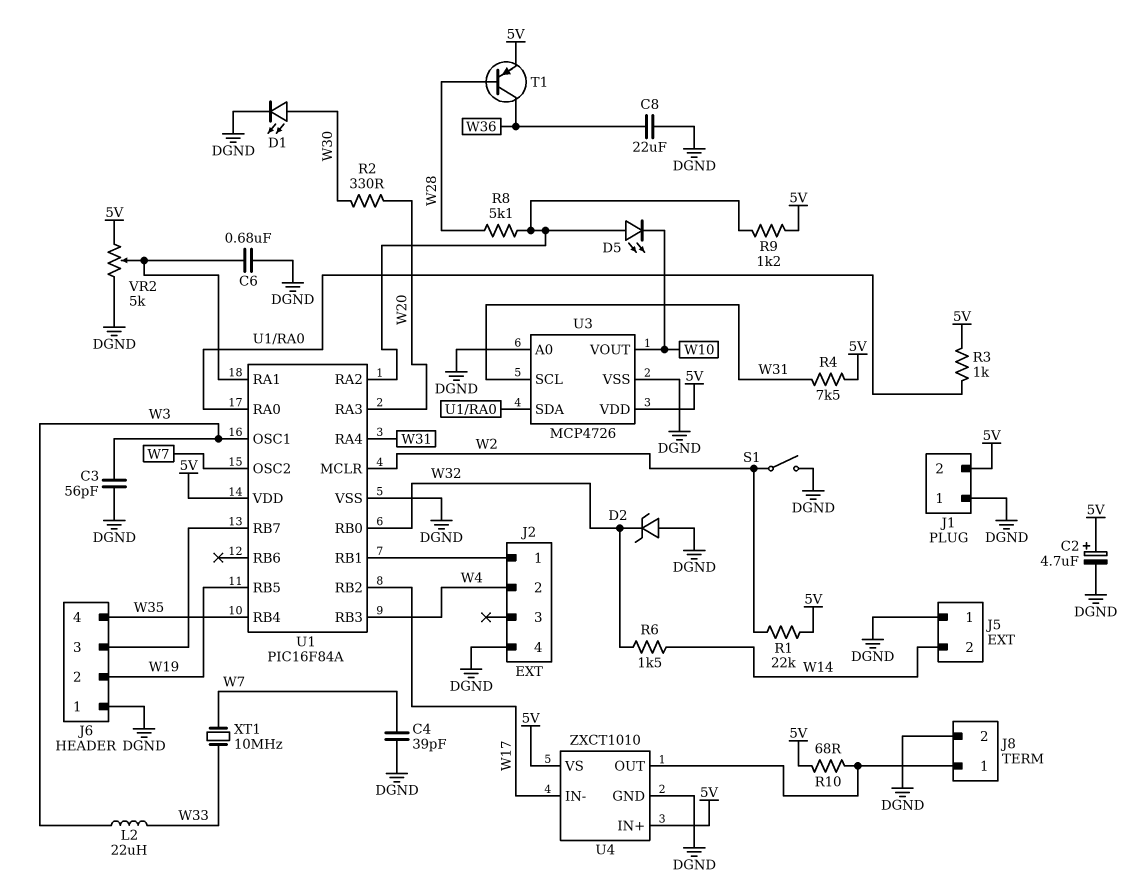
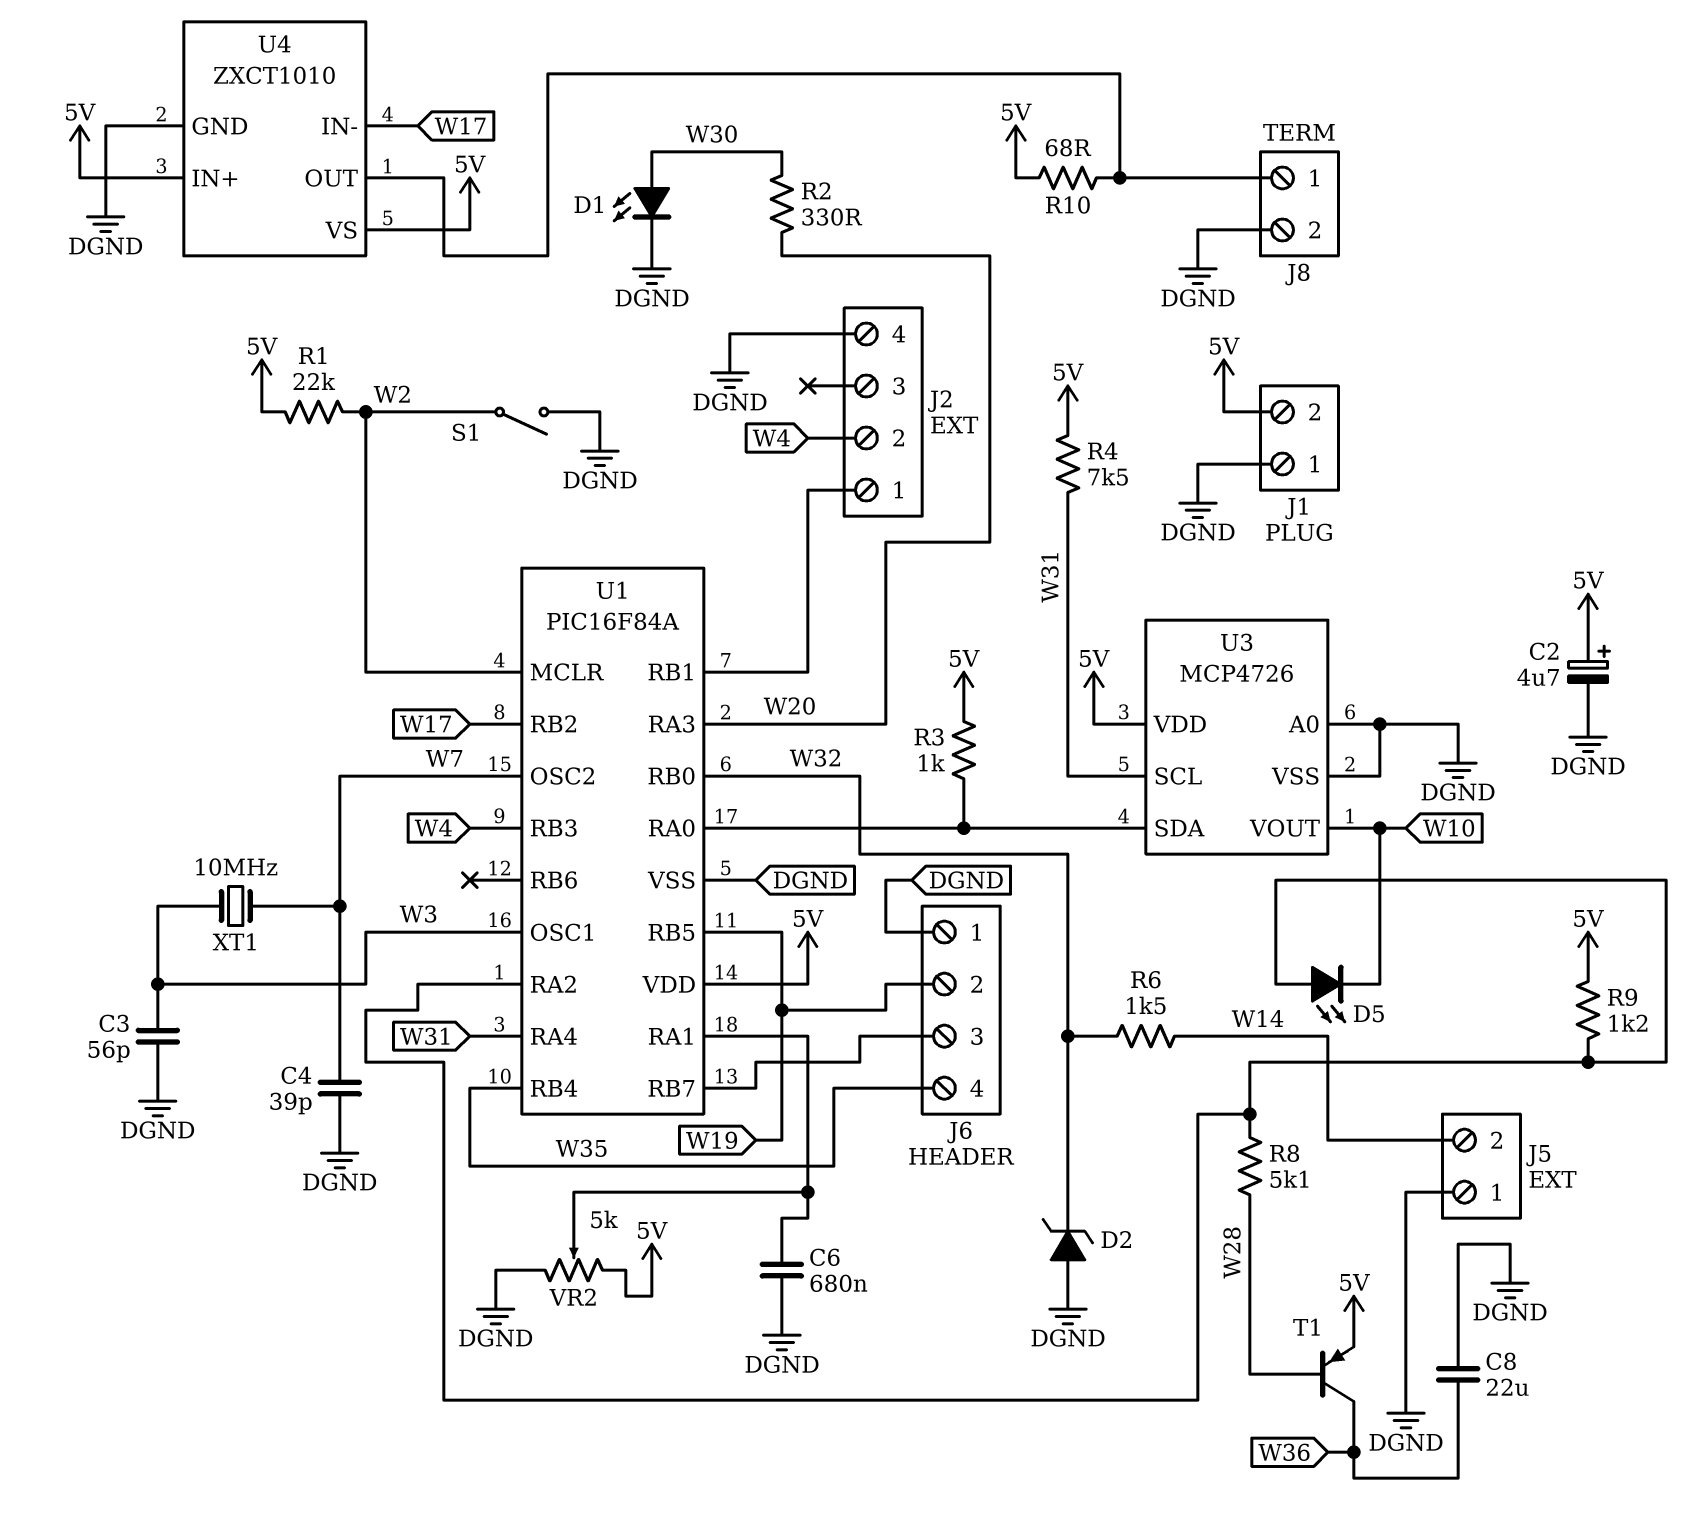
L2: 22uH (W3, W33) -> none
XT1: 10MHz (W7, W33) -> 10MHz (W3, W7)

